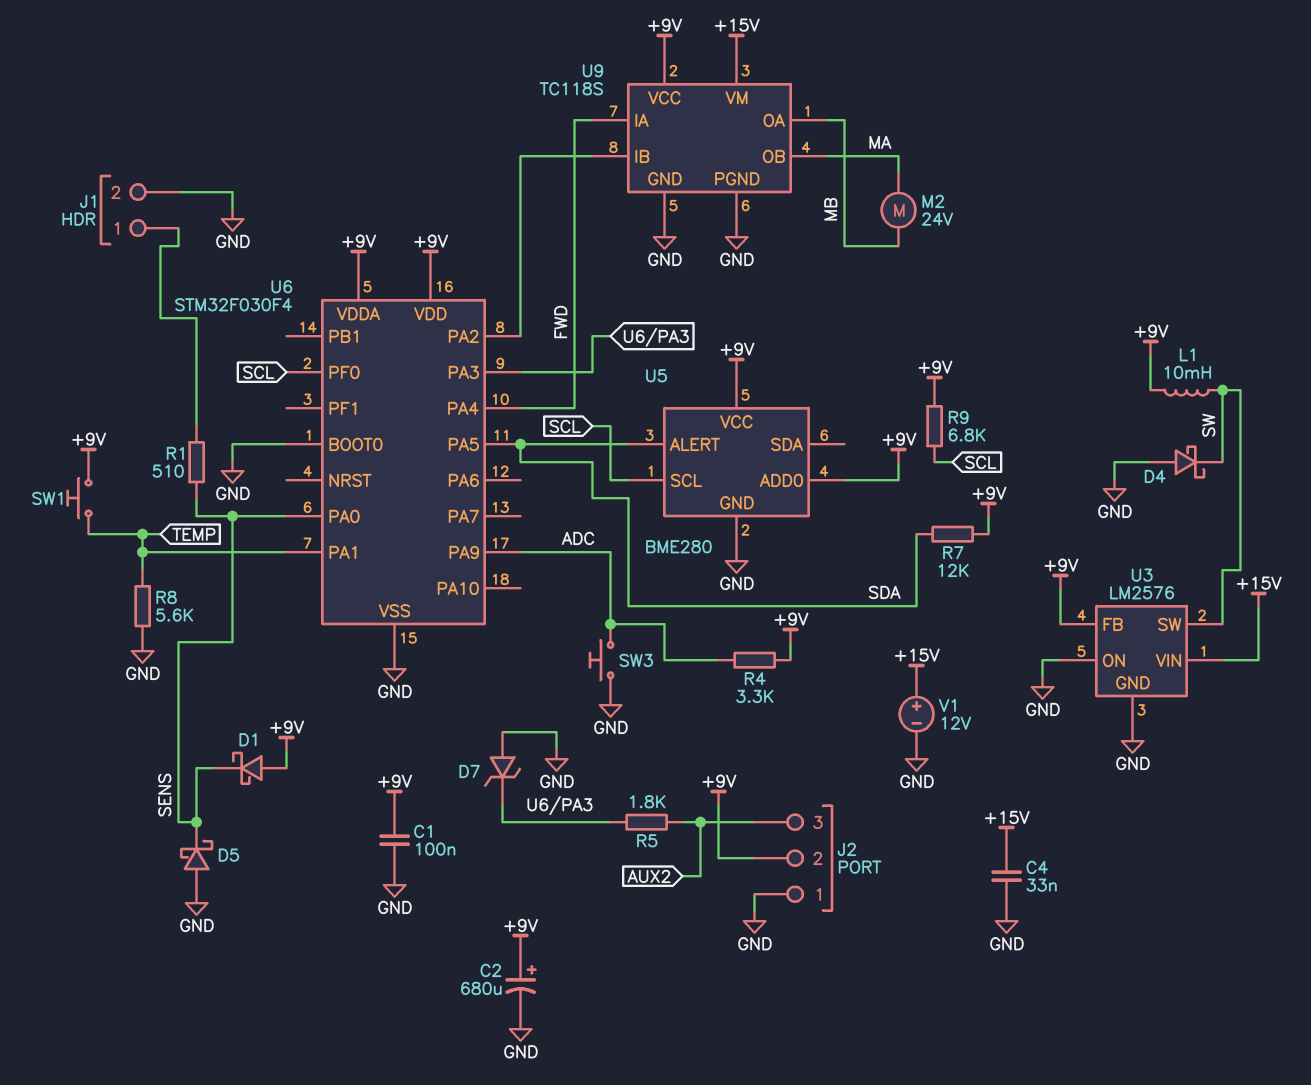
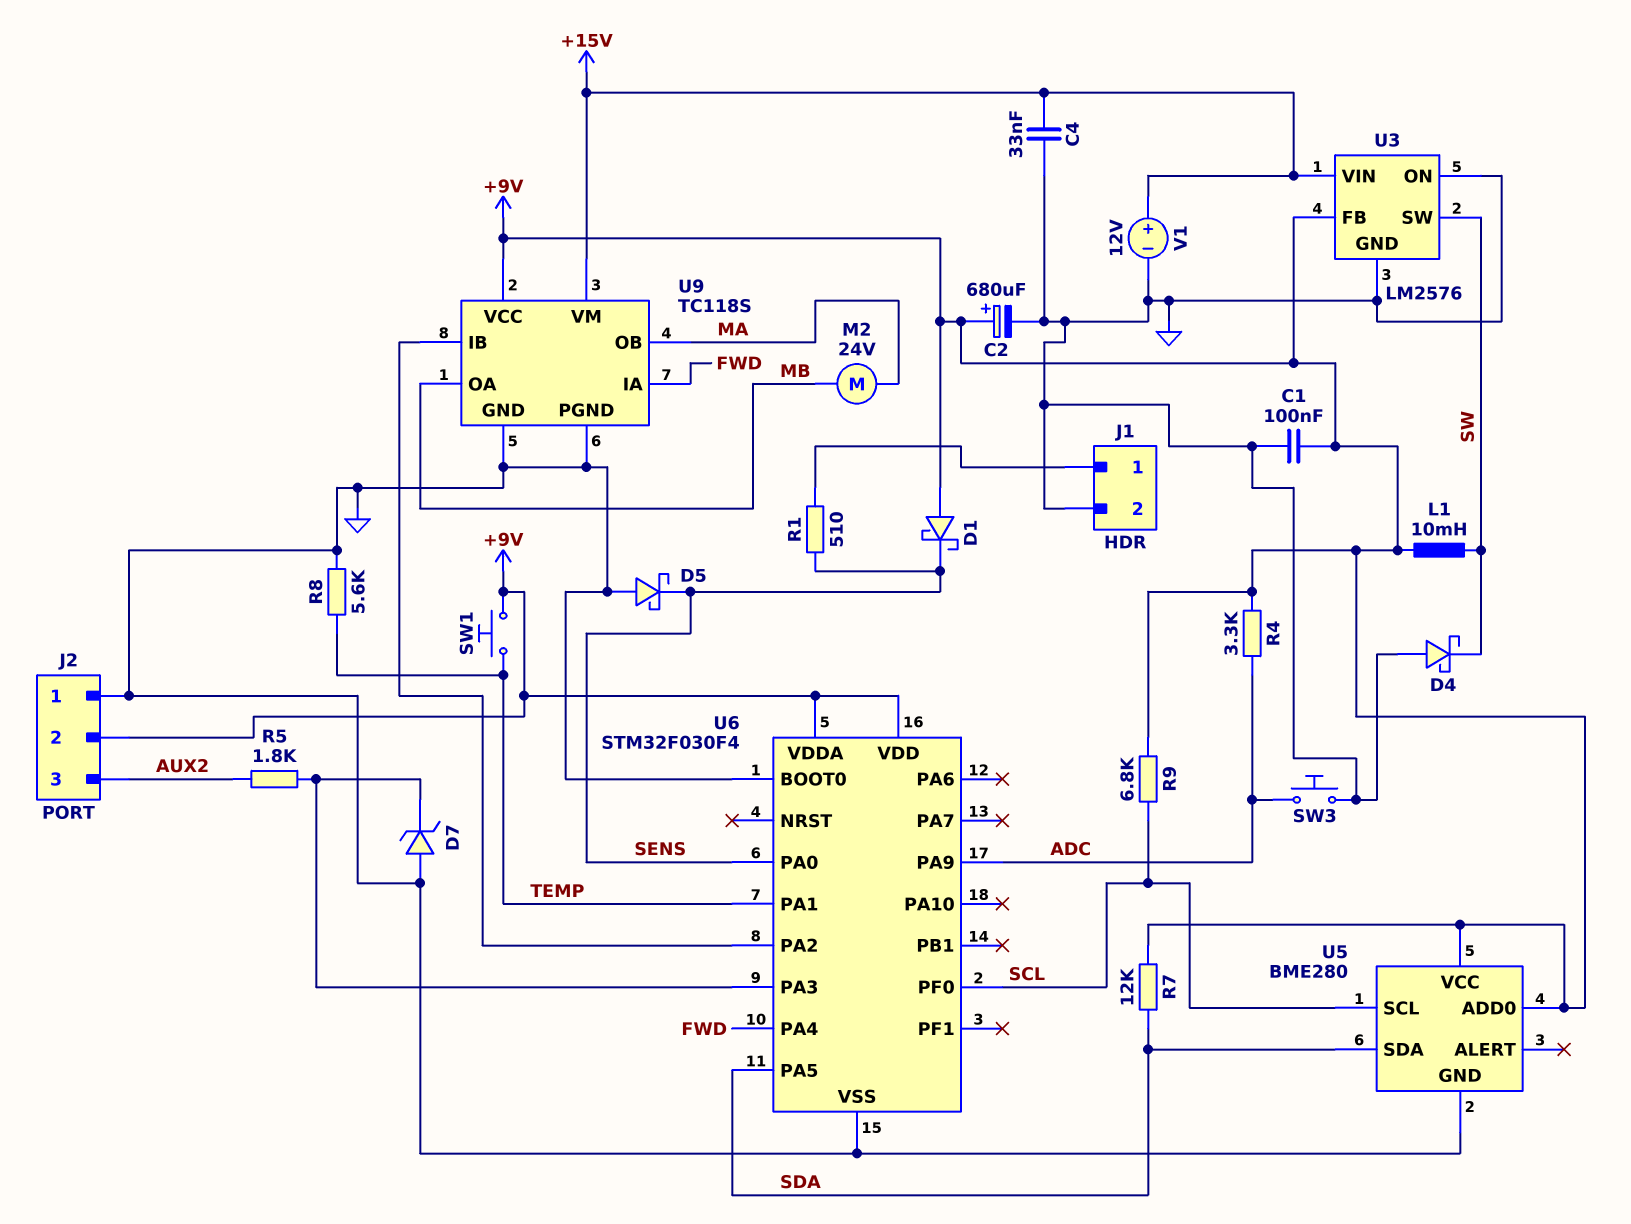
U5 pin ALERT: SDA -> none
U5 pin SDA: none -> SDA

